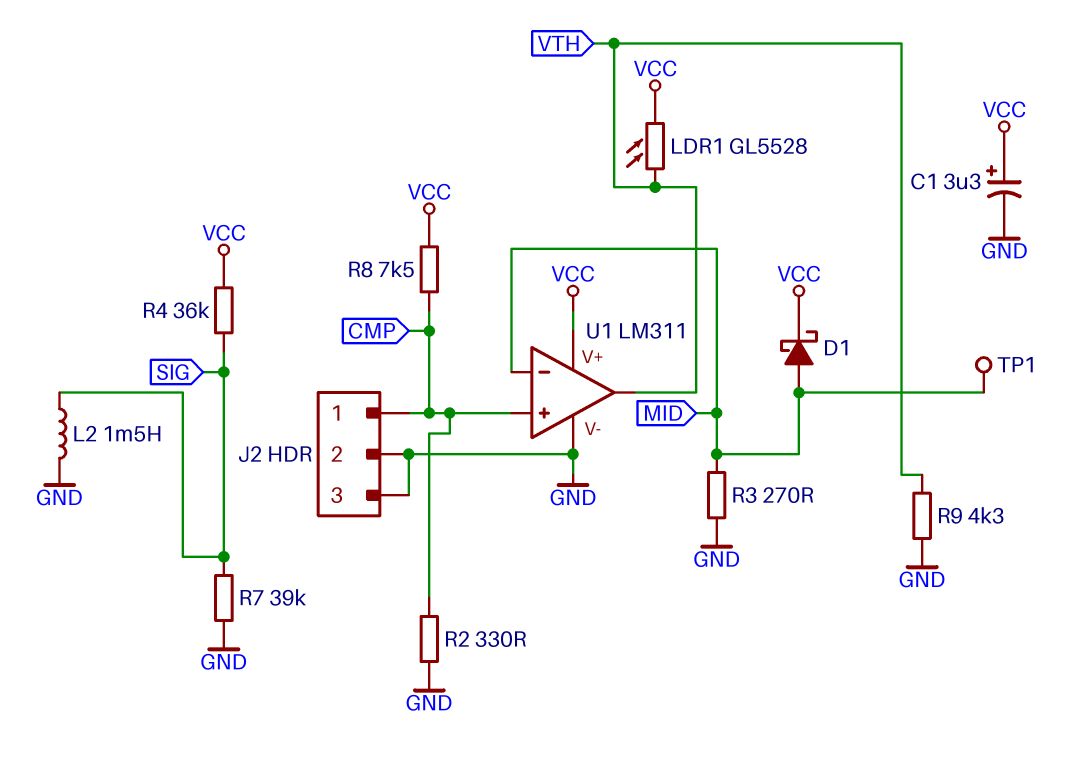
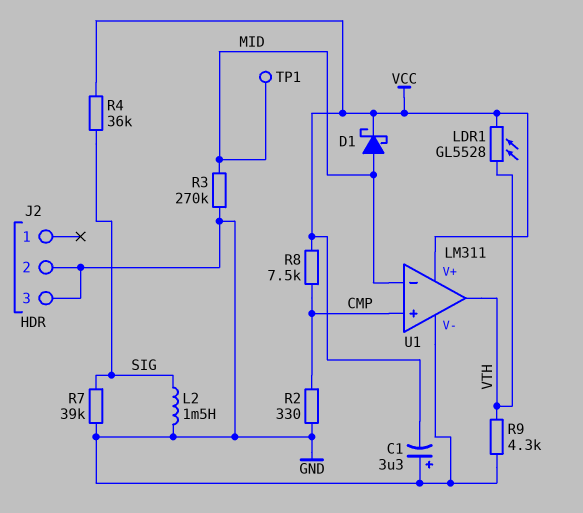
C1: 3.3uF (plus VCC, minus GND) -> 3.3uF (plus GND, minus VCC)
J2 pin 1: CMP -> none
R3: 270 (GND, MID) -> 270k (GND, MID)

